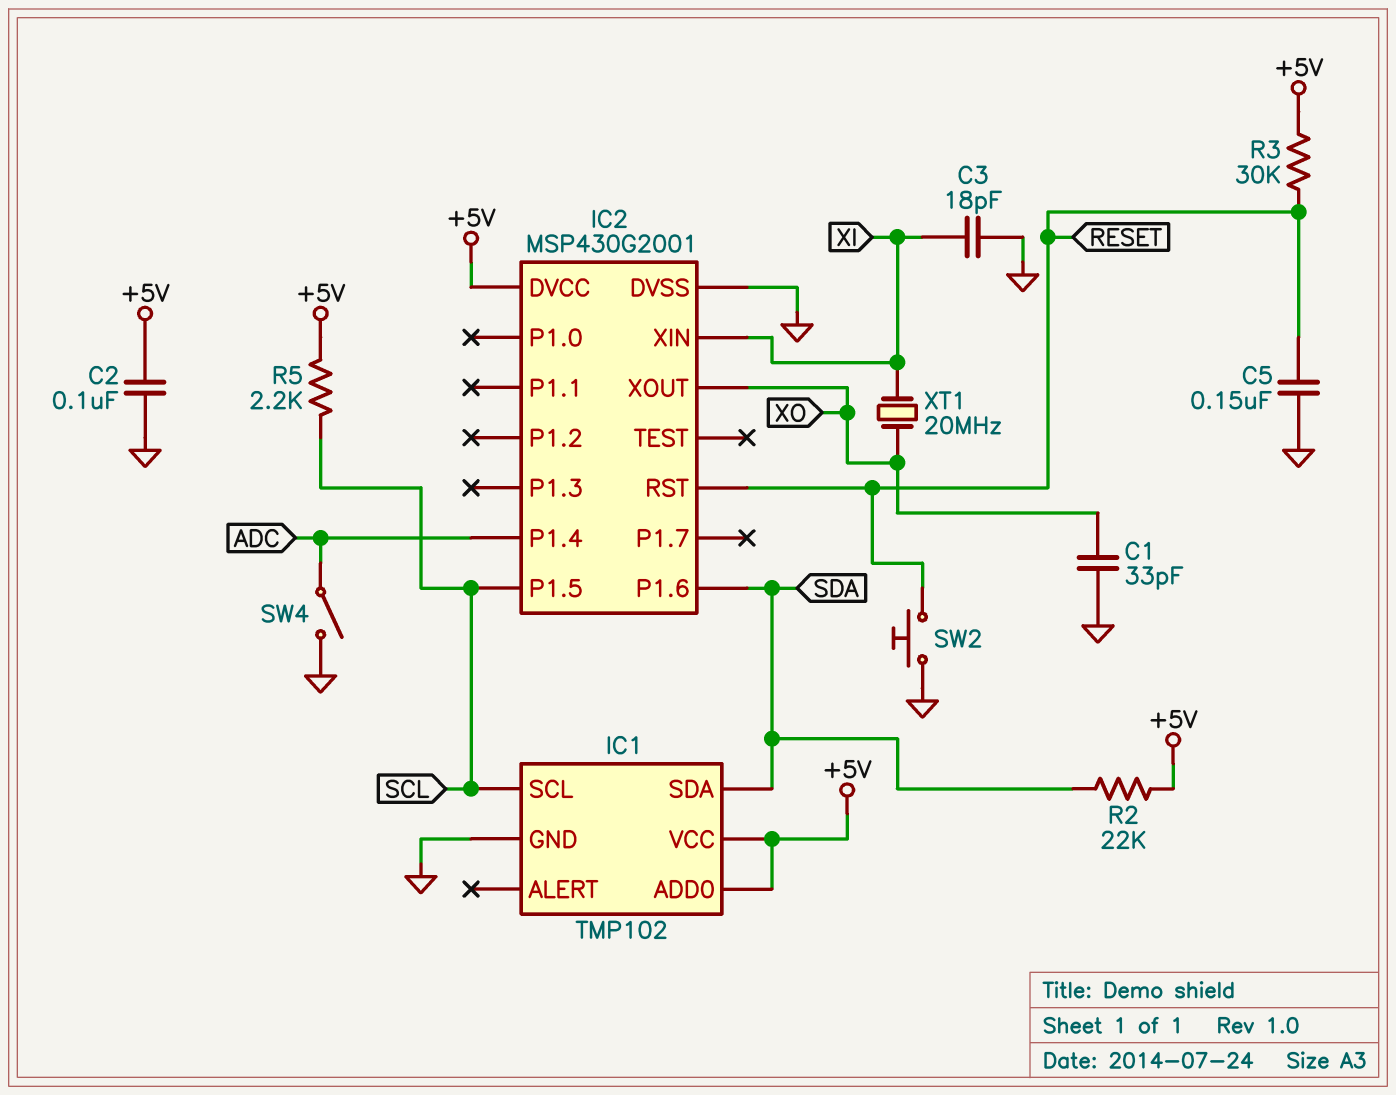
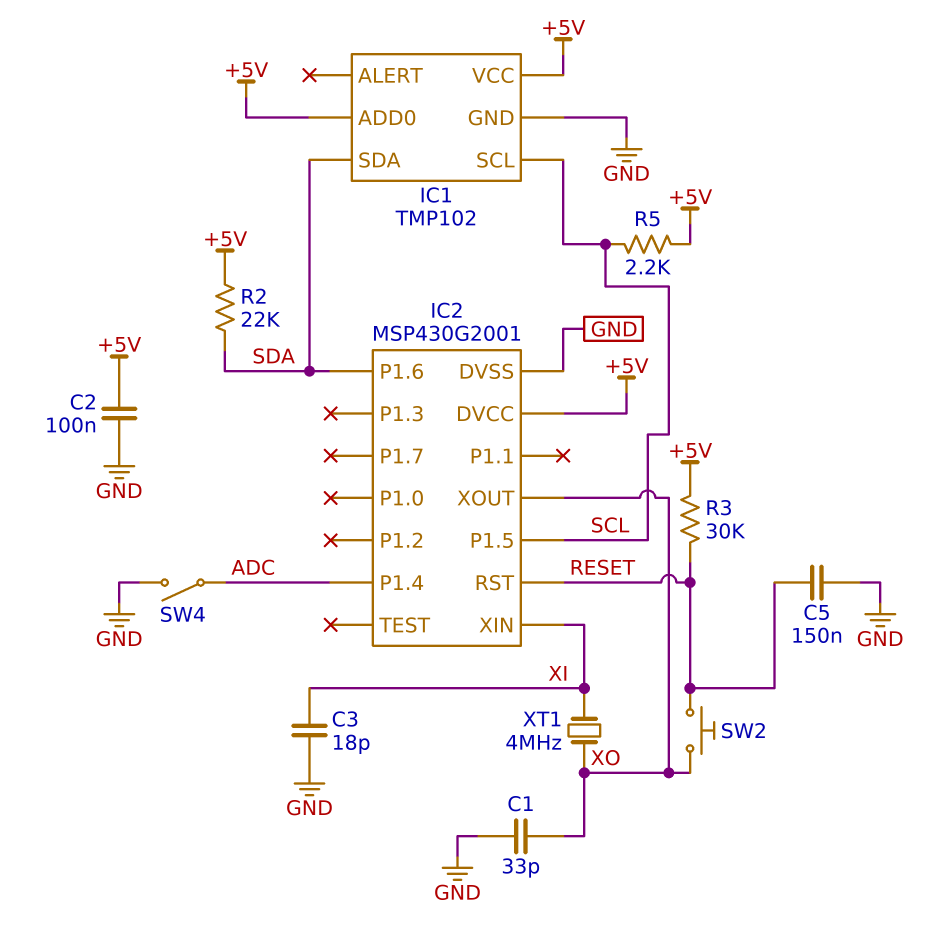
SW2: button (GND, RESET) -> button (RESET, XO)
XT1: 20MHz (XI, XO) -> 4MHz (XI, XO)

